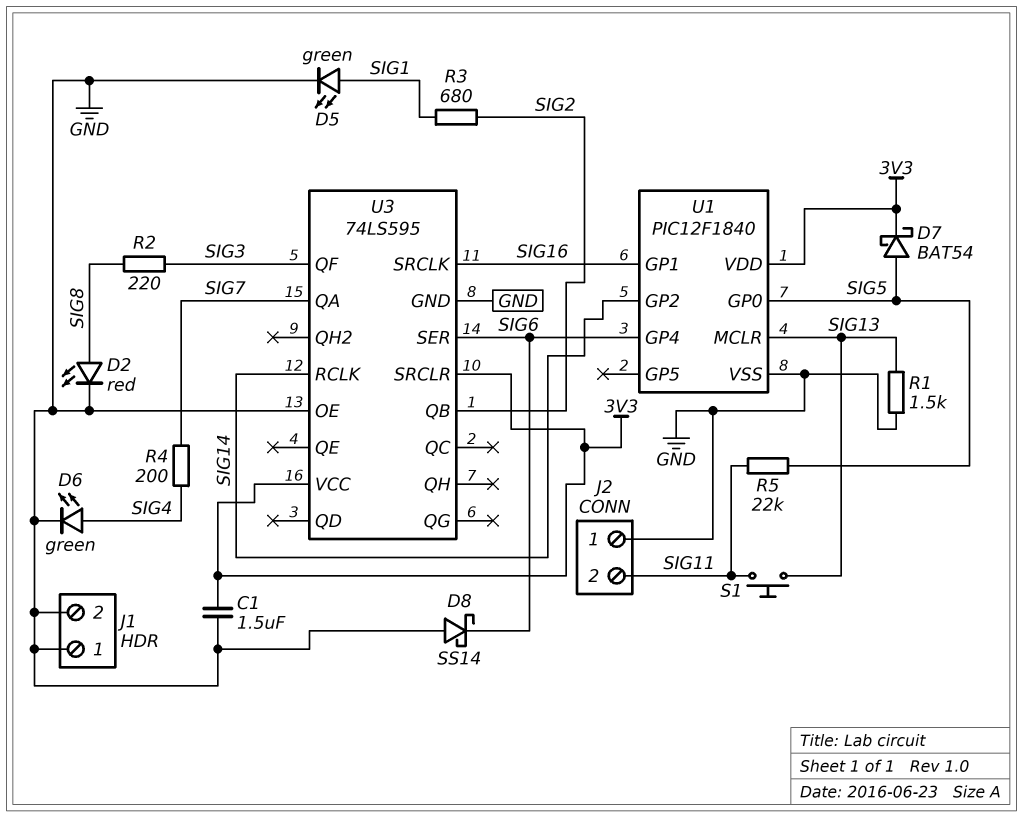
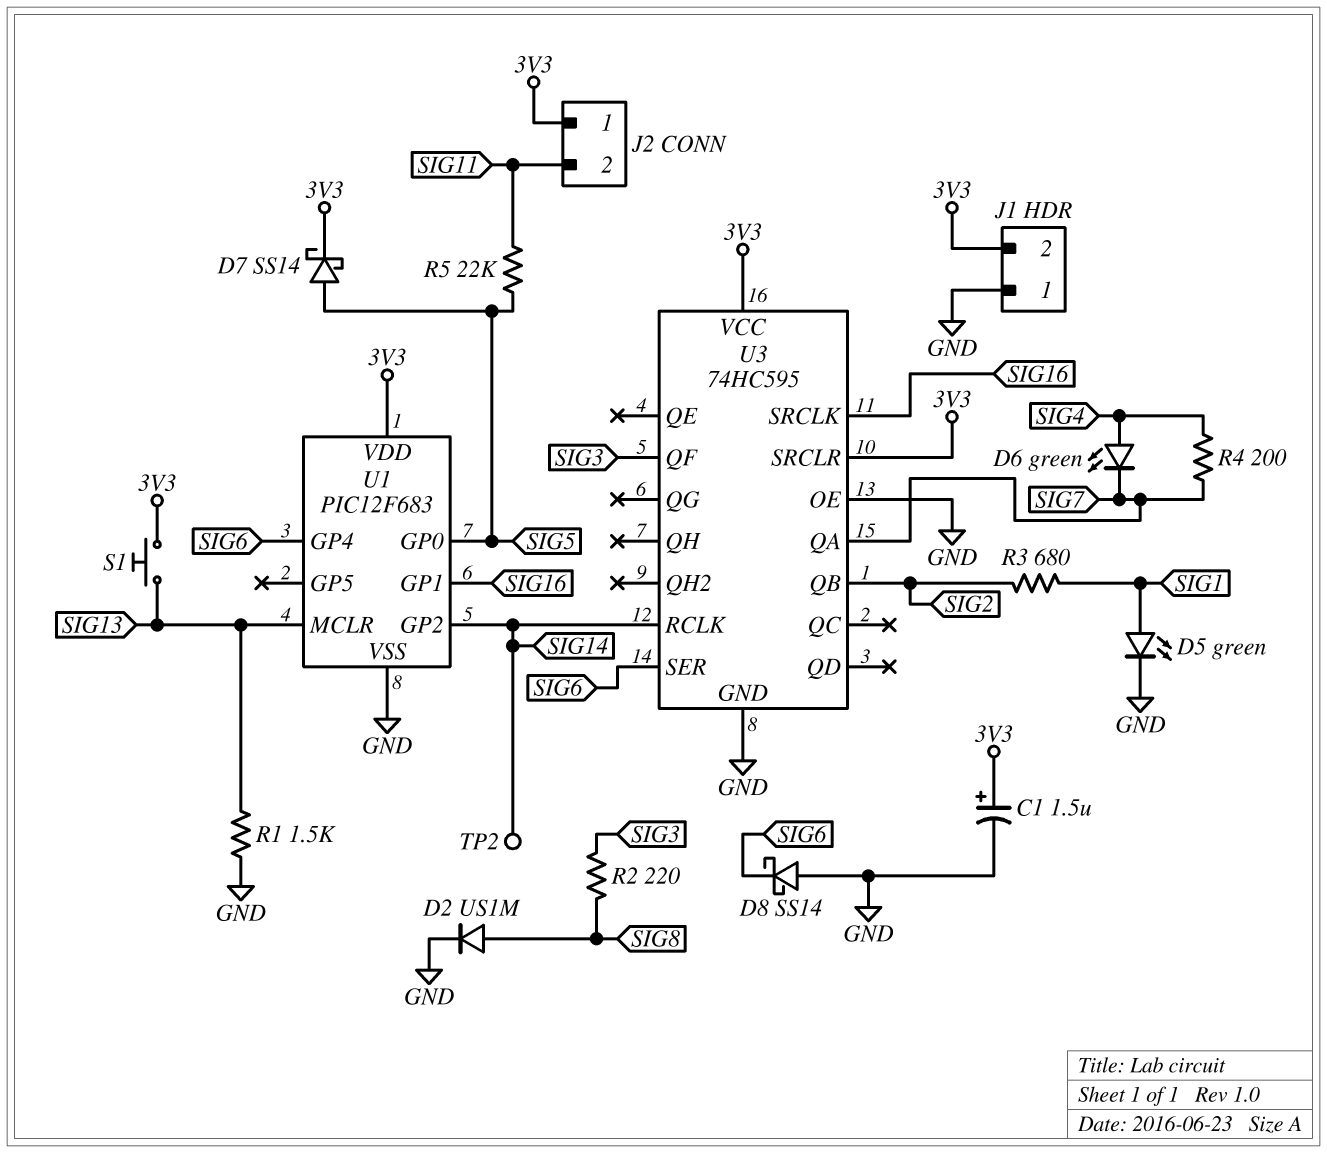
C1: 1.5uF (3V3, GND) -> 1.5uF (plus 3V3, minus GND)
D2: LED red (A SIG8, K GND) -> diode US1M (A SIG8, K GND)
D6: LED green (A SIG4, K GND) -> LED green (A SIG4, K SIG7)
D7: schottky BAT54 (A SIG5, K 3V3) -> schottky SS14 (A SIG5, K 3V3)
J1 pin 2: GND -> 3V3
J2 pin 1: GND -> 3V3
S1: button (SIG11, SIG13) -> button (3V3, SIG13)
TP2: none -> test point (SIG14)
U1: PIC12F1840 -> PIC12F683
U3: 74LS595 -> 74HC595

